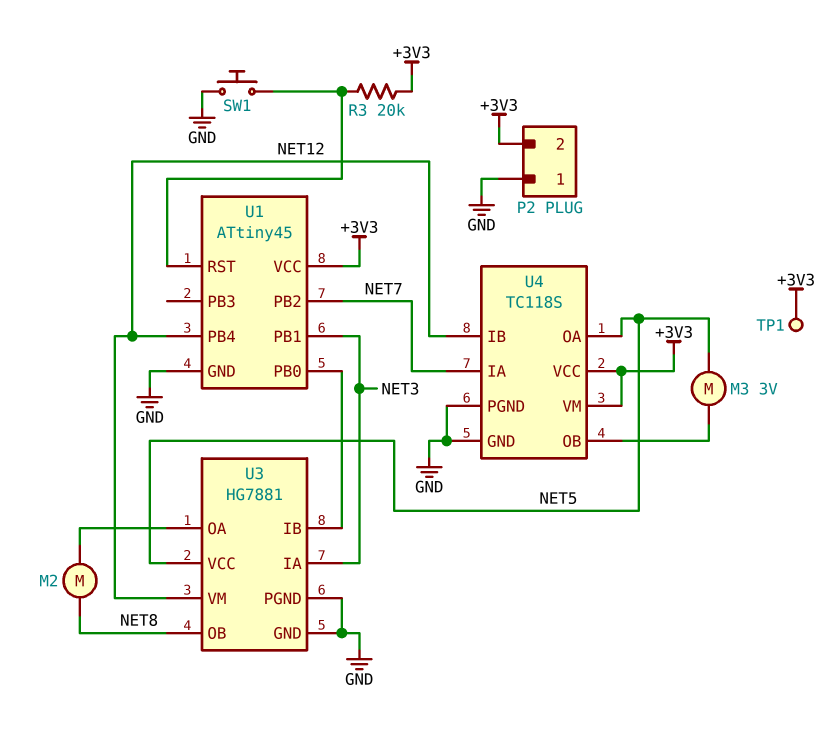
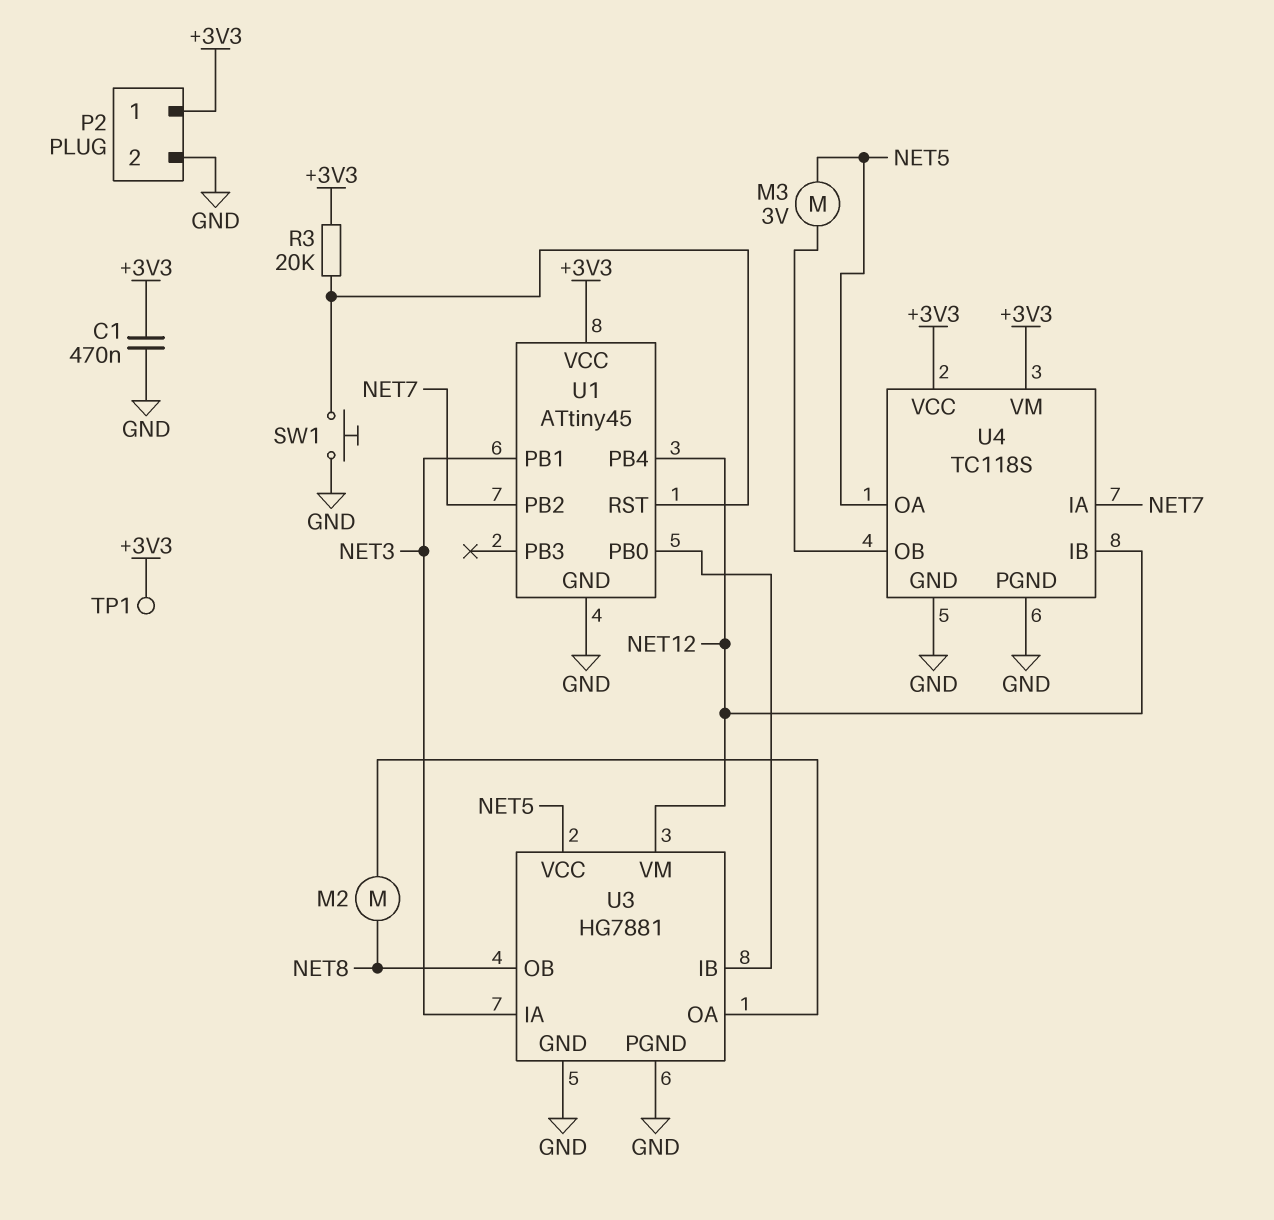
C1: none -> 470nF (+3V3, GND)
P2 pin 1: GND -> +3V3
P2 pin 2: +3V3 -> GND

